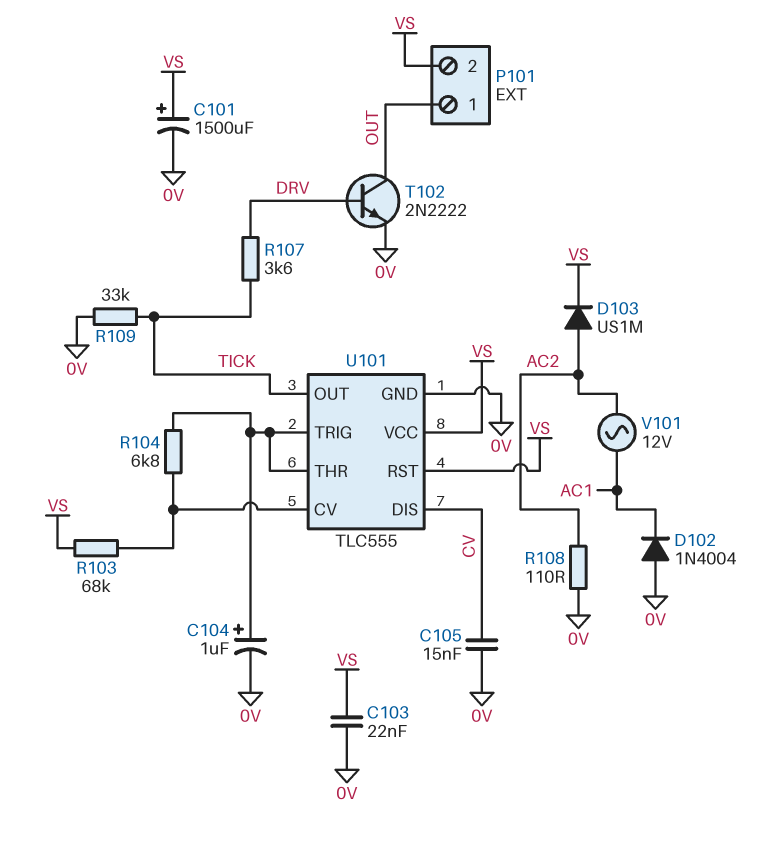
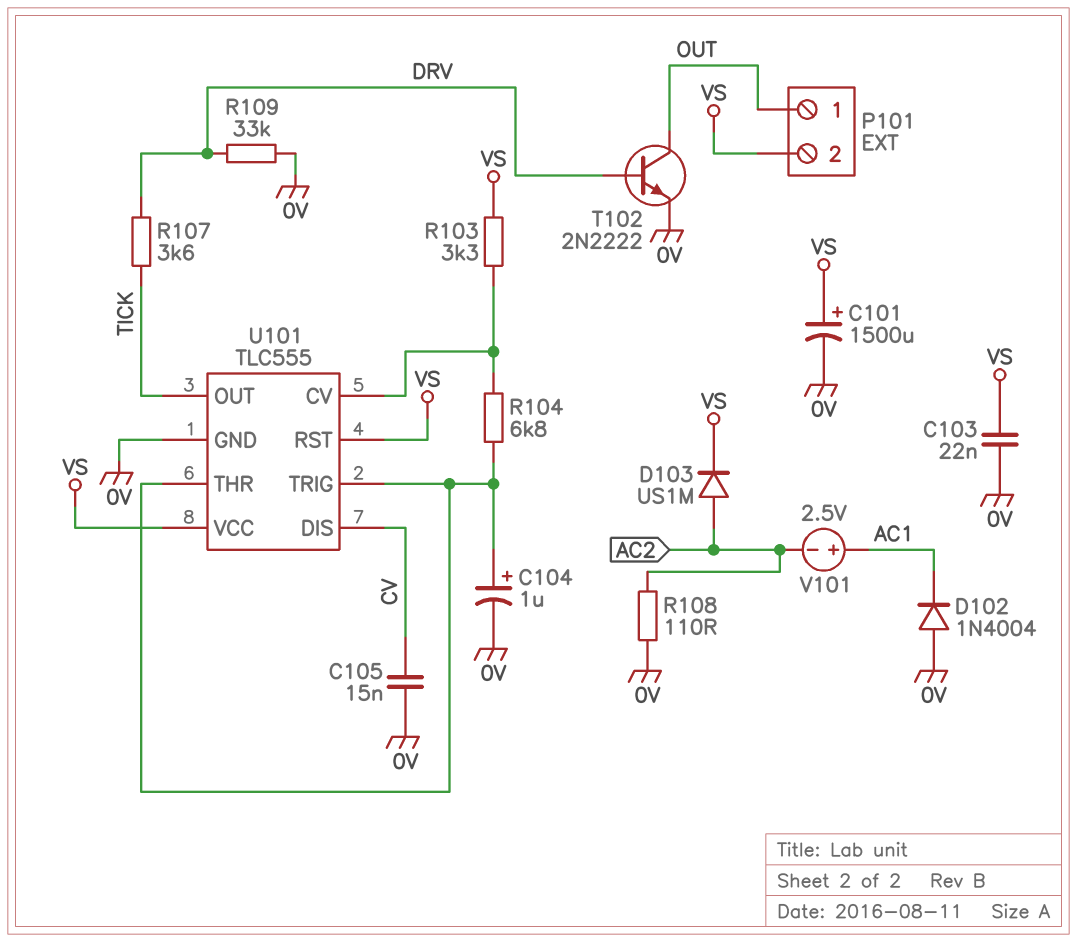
R103: 68k (U101/CV, VS) -> 3.3k (U101/CV, VS)
R109: 33k (0V, TICK) -> 33k (0V, DRV)
V101: AC 12V (AC1, AC2) -> 2.5V (plus AC1, minus AC2)

